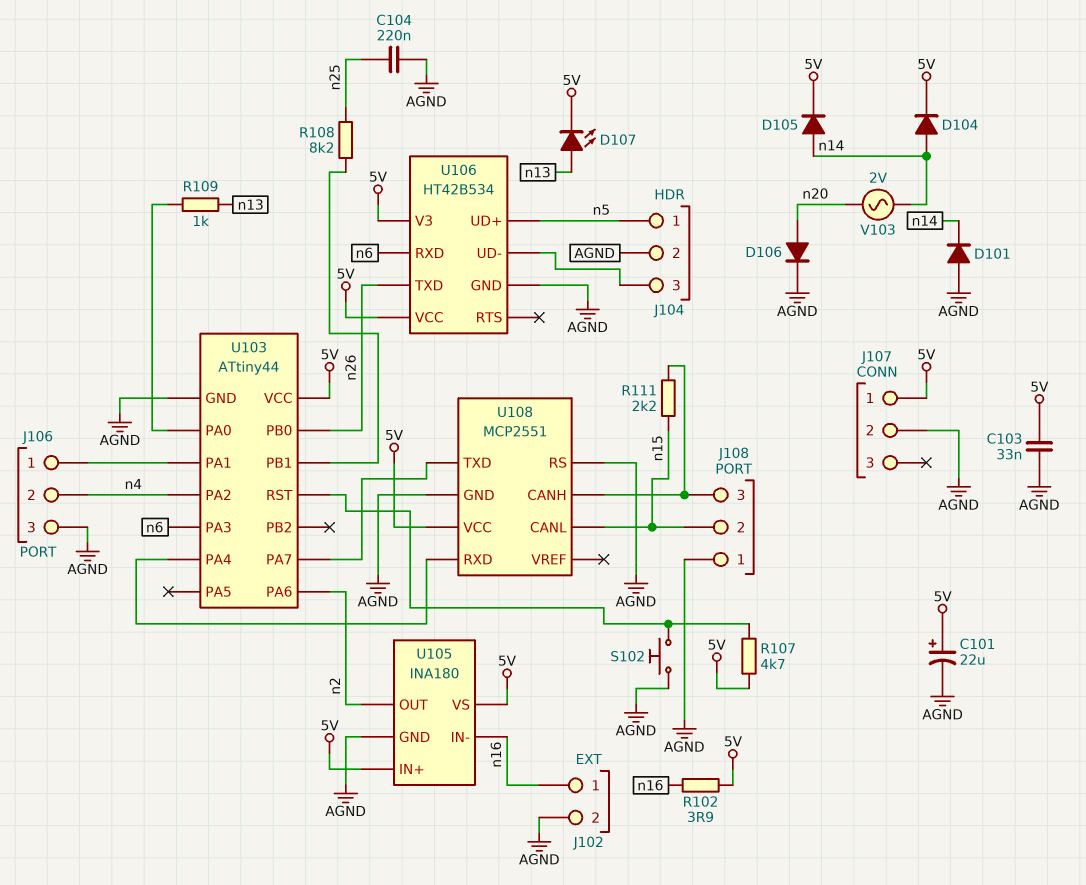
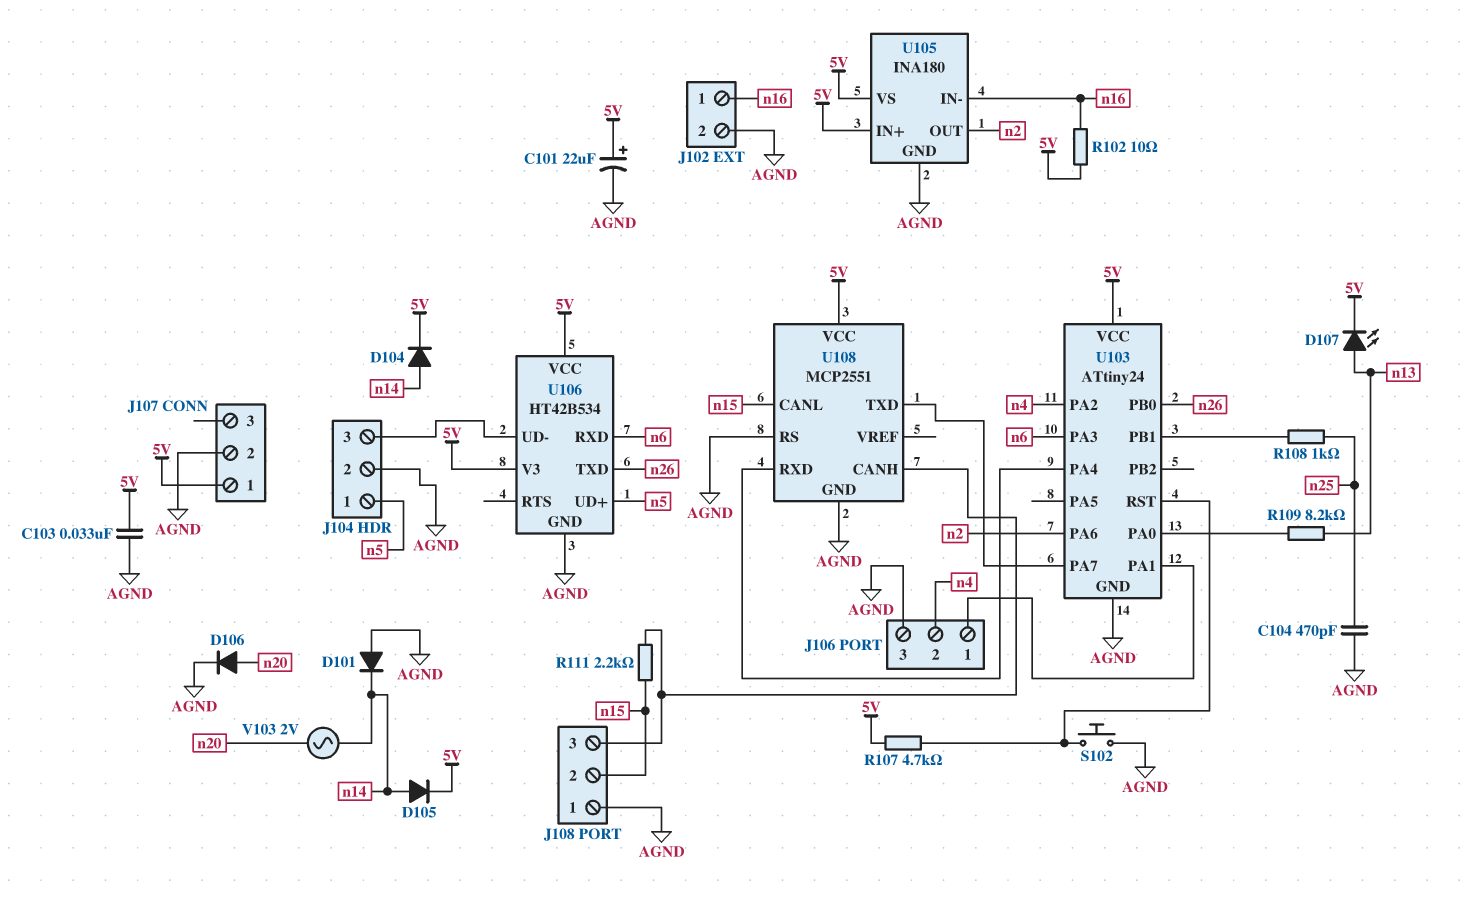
C104: 220nF (AGND, n25) -> 470pF (AGND, n25)
R102: 3.9 (5V, n16) -> 10 (5V, n16)
R108: 8.2k (U103/PB1, n25) -> 1k (U103/PB1, n25)
R109: 1k (U103/PA0, n13) -> 8.2k (U103/PA0, n13)
U103: ATtiny44 -> ATtiny24

